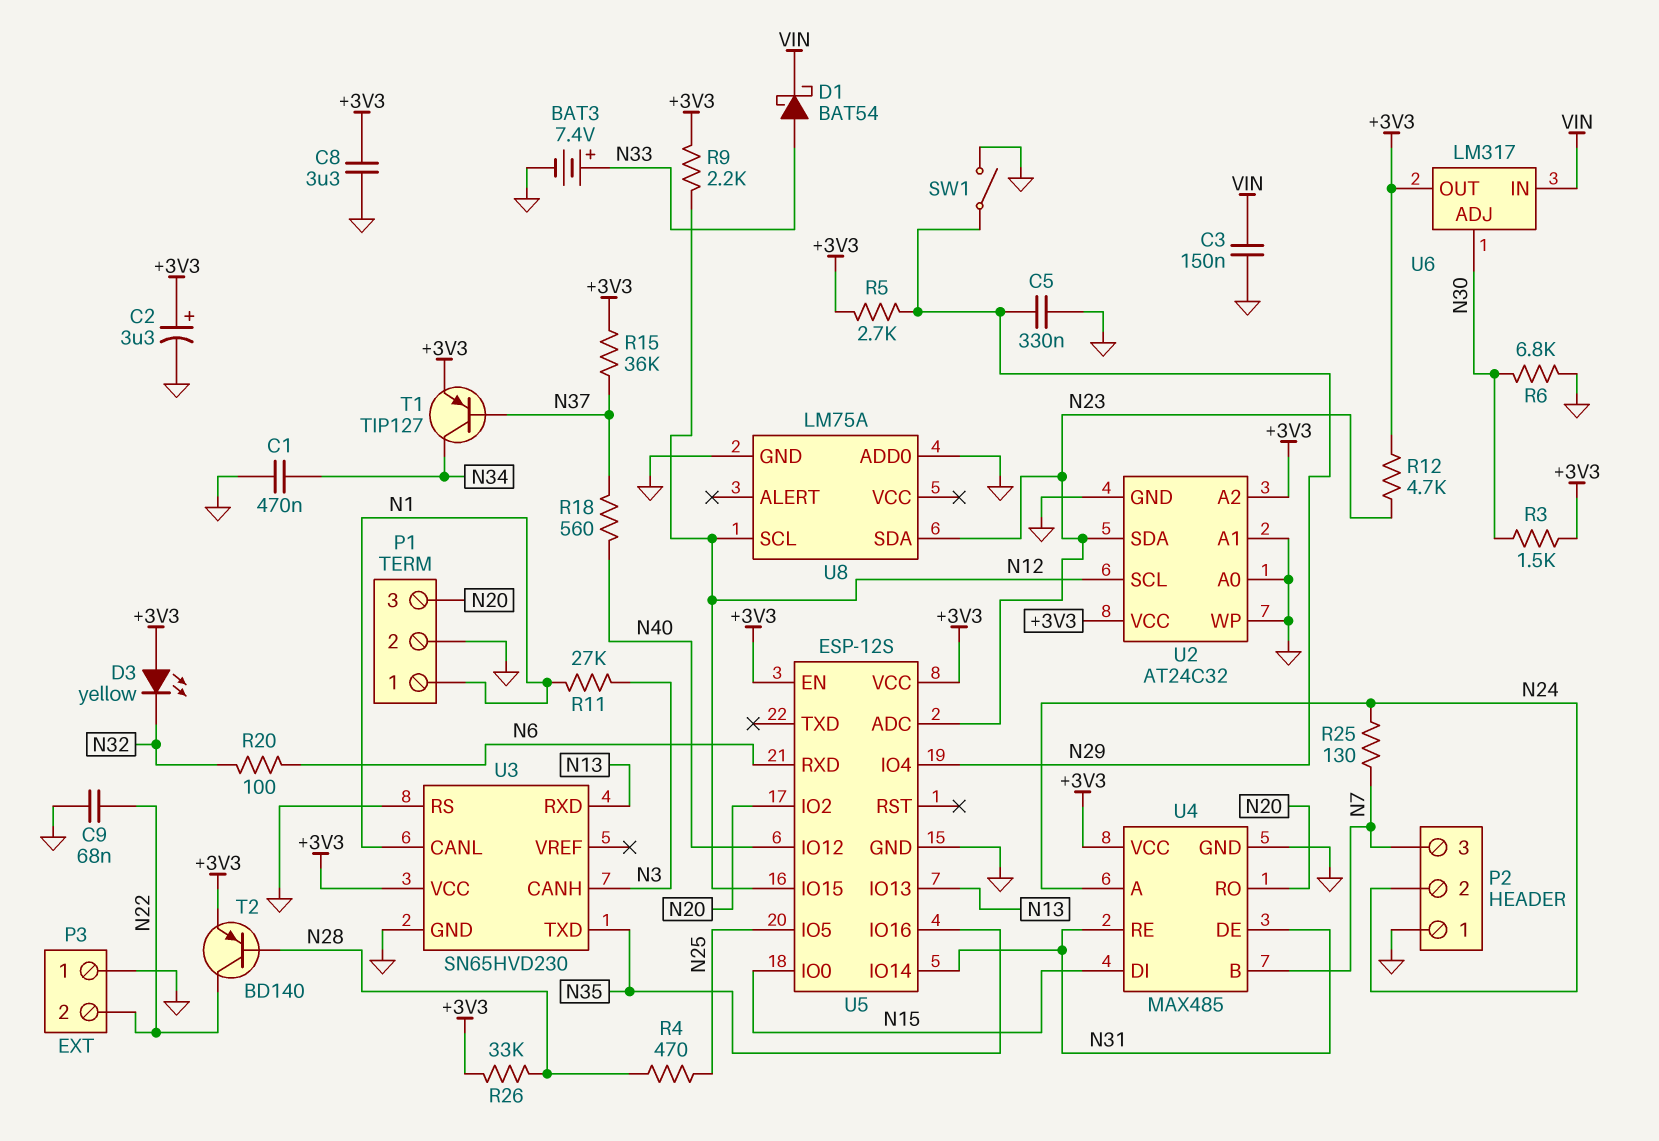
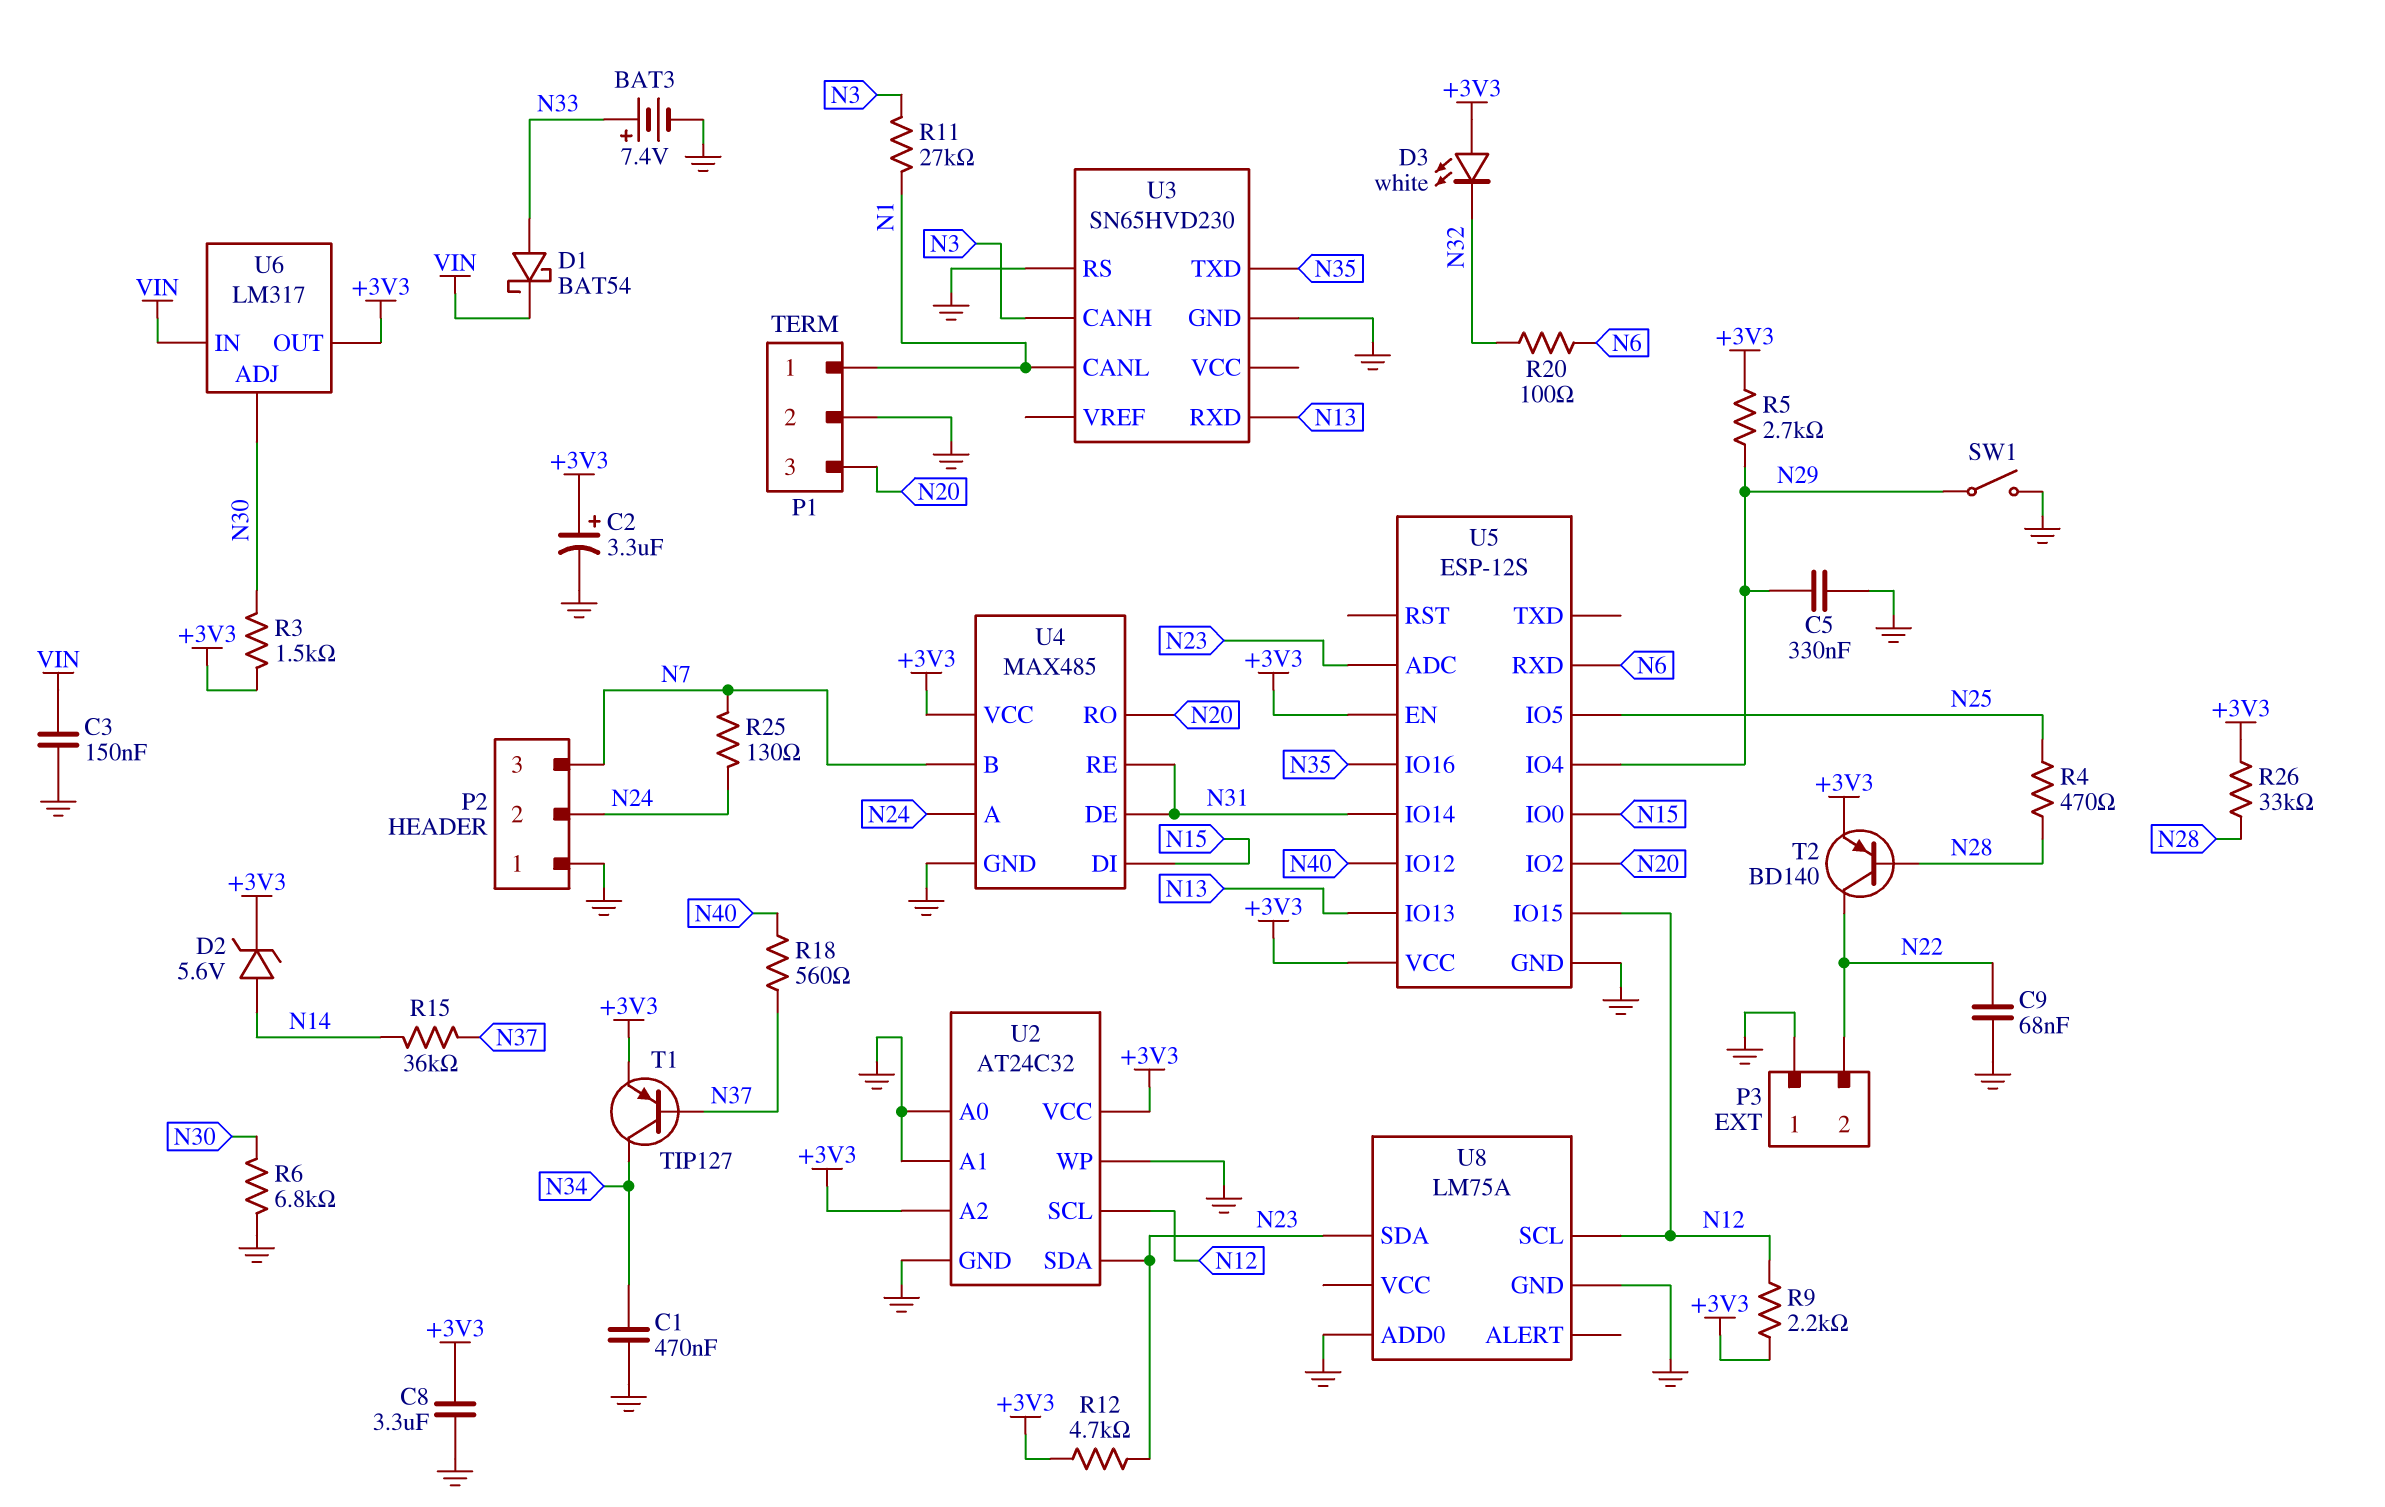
D2: none -> zener 5.6V (A N14, K +3V3)
D3: LED yellow (A +3V3, K N32) -> LED white (A +3V3, K N32)
R15: 36k (+3V3, N37) -> 36k (N14, N37)
U3 pin VCC: +3V3 -> none

